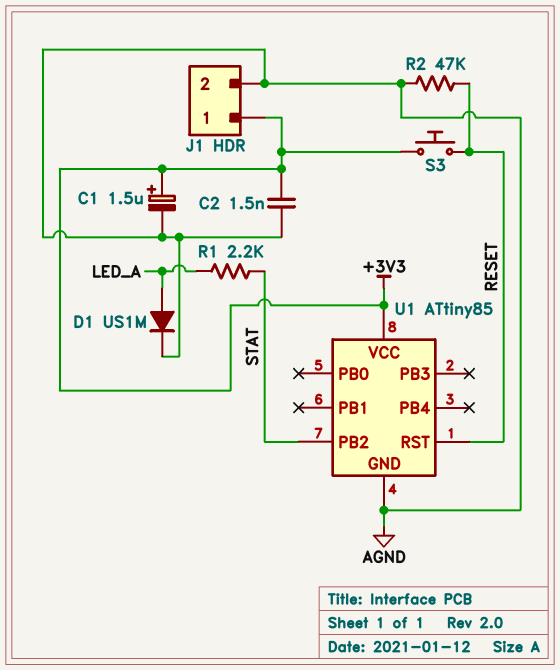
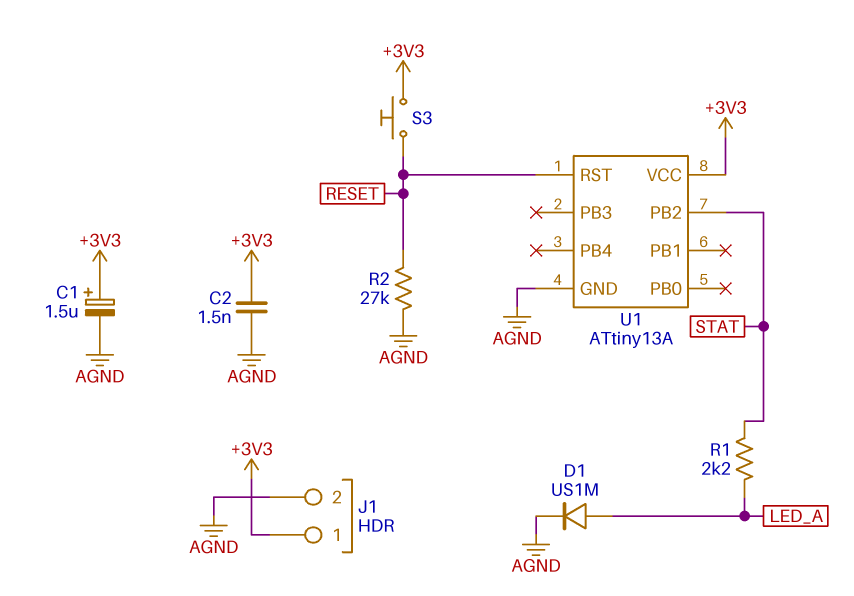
R2: 47k (AGND, RESET) -> 27k (AGND, RESET)
U1: ATtiny85 -> ATtiny13A

